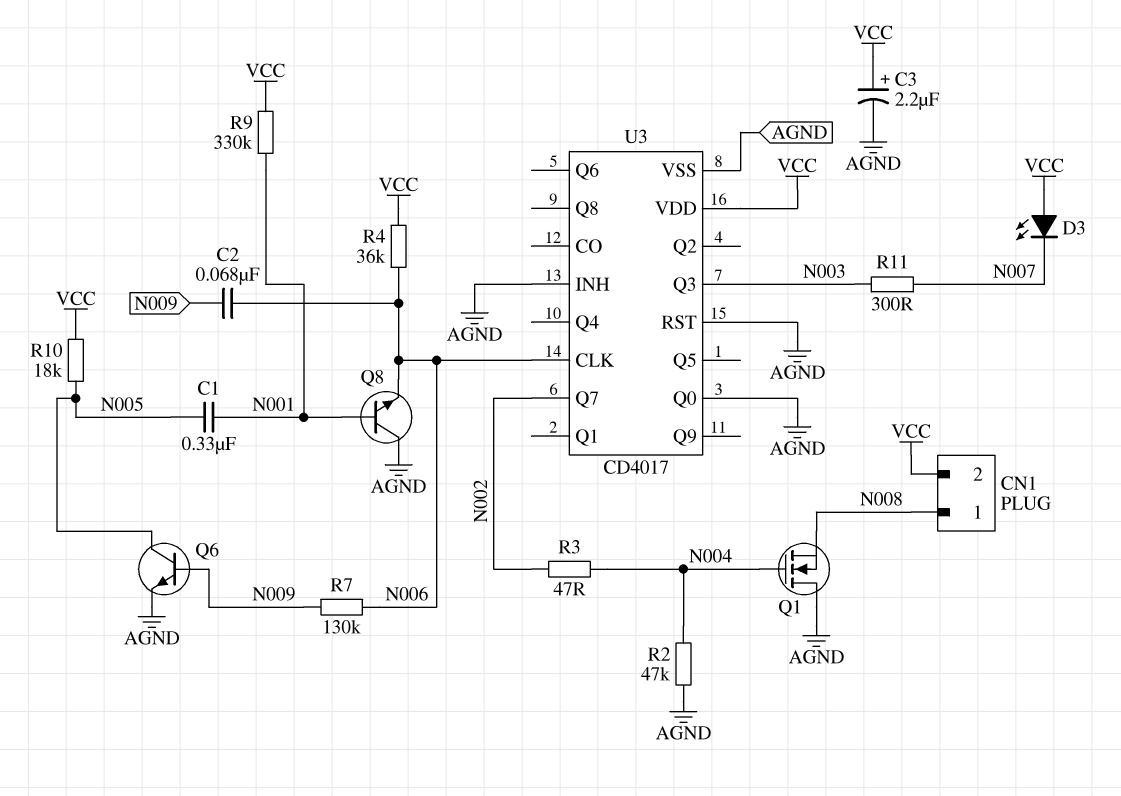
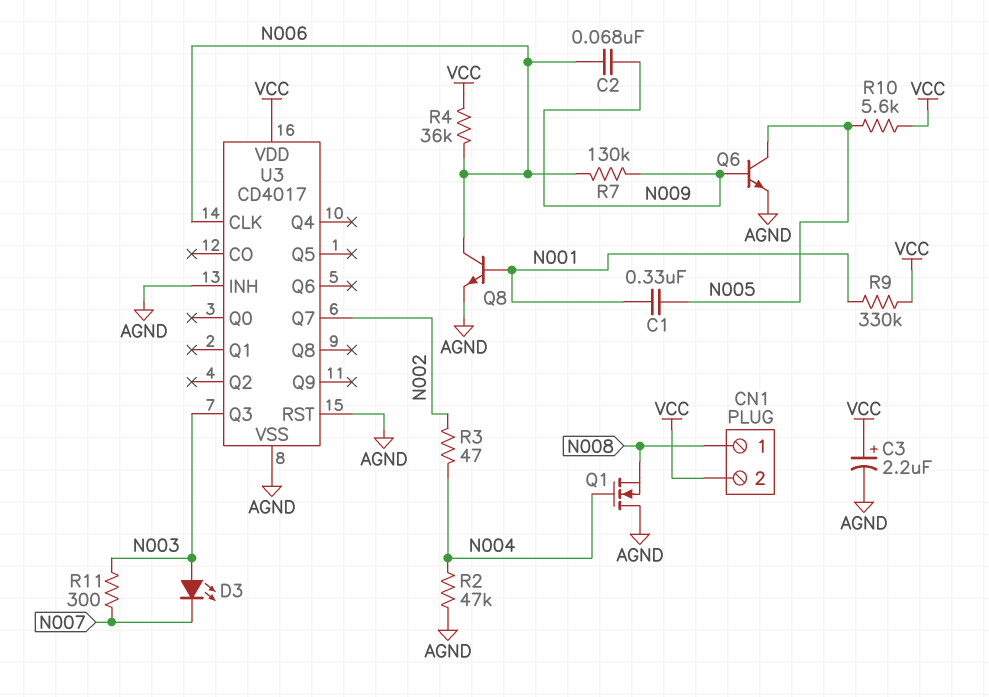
D3: LED (A VCC, K N007) -> LED (A N003, K N007)
Q8: NPN (B N001, C AGND, E N006) -> NPN (B N001, C N006, E AGND)
R10: 18k (N005, VCC) -> 5.6k (N005, VCC)
U3 pin Q0: AGND -> none

